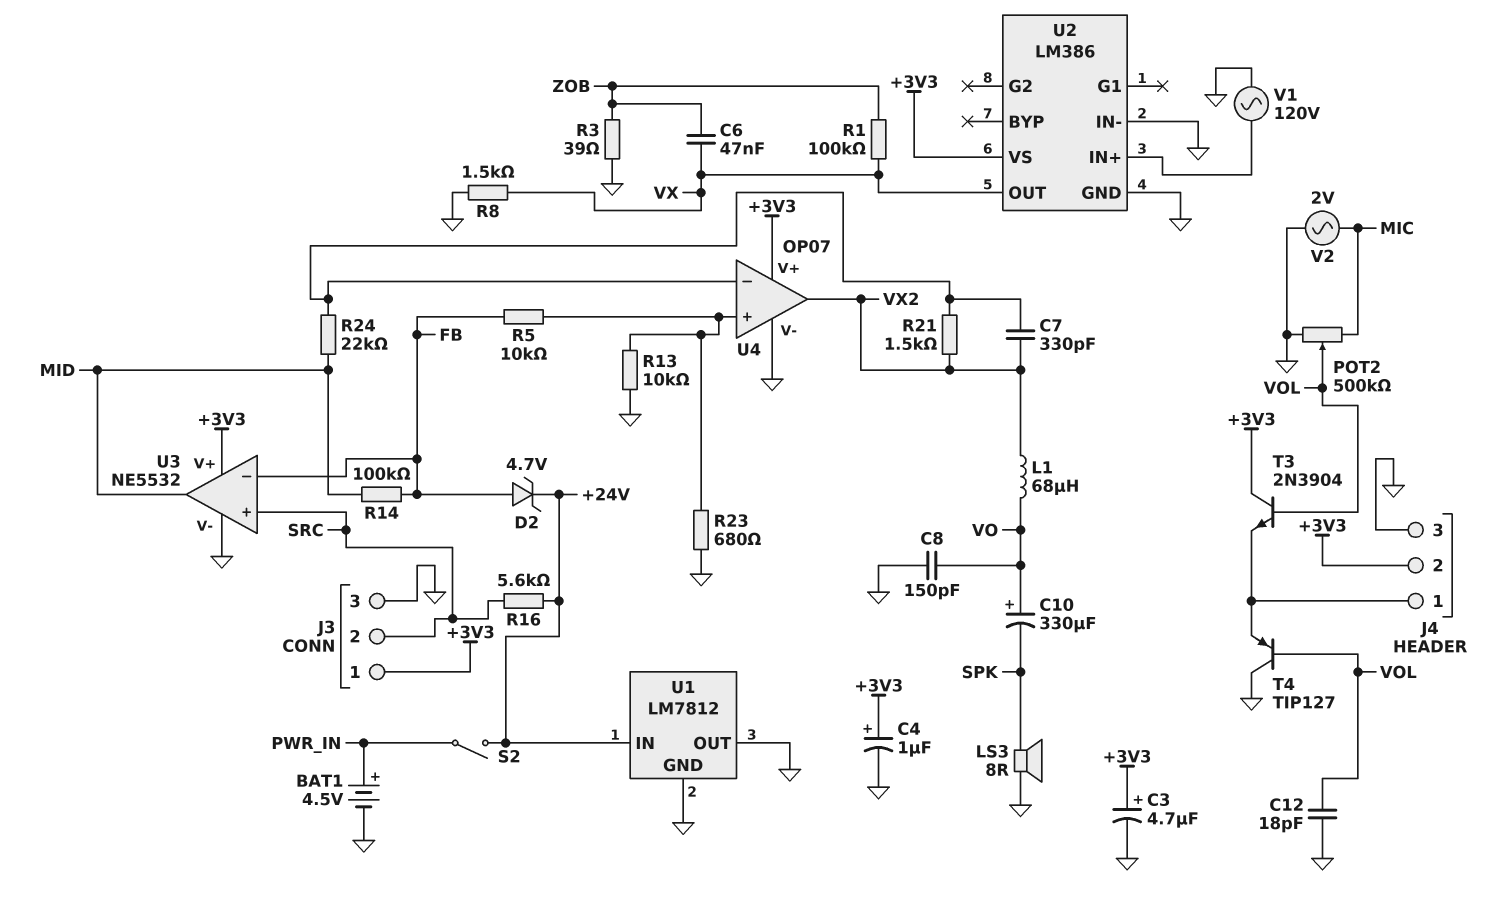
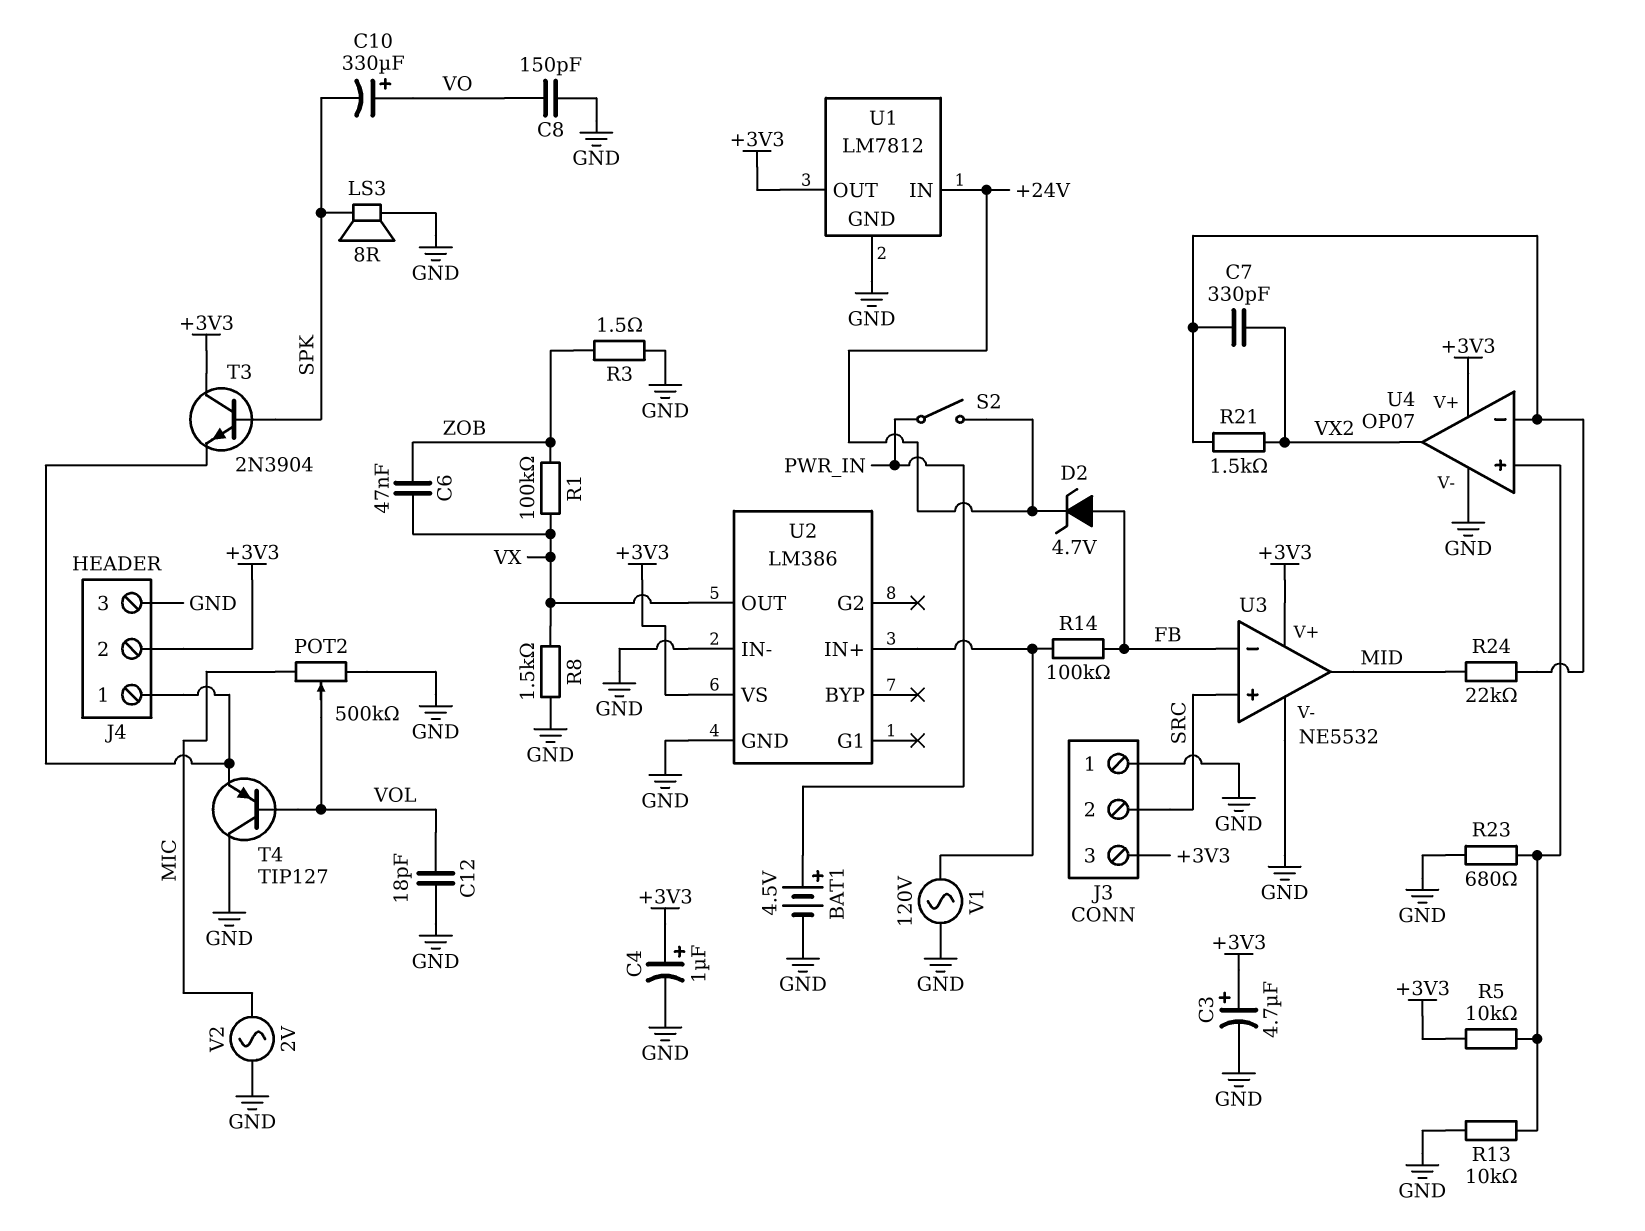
J3 pin 1: +3V3 -> GND
J3 pin 3: GND -> +3V3
L1: 68uH (VO, VX2) -> none
R3: 39 (GND, ZOB) -> 1.5 (GND, ZOB)
R5: 10k (FB, U4/in+) -> 10k (+3V3, U4/in+)
R14: 100k (FB, MID) -> 100k (FB, U2/IN+)
R16: 5.6k (+24V, SRC) -> none
T3: NPN 2N3904 (B VOL, C +3V3, E J4/1) -> NPN 2N3904 (B SPK, C +3V3, E J4/1)
U1 pin OUT: GND -> +3V3

